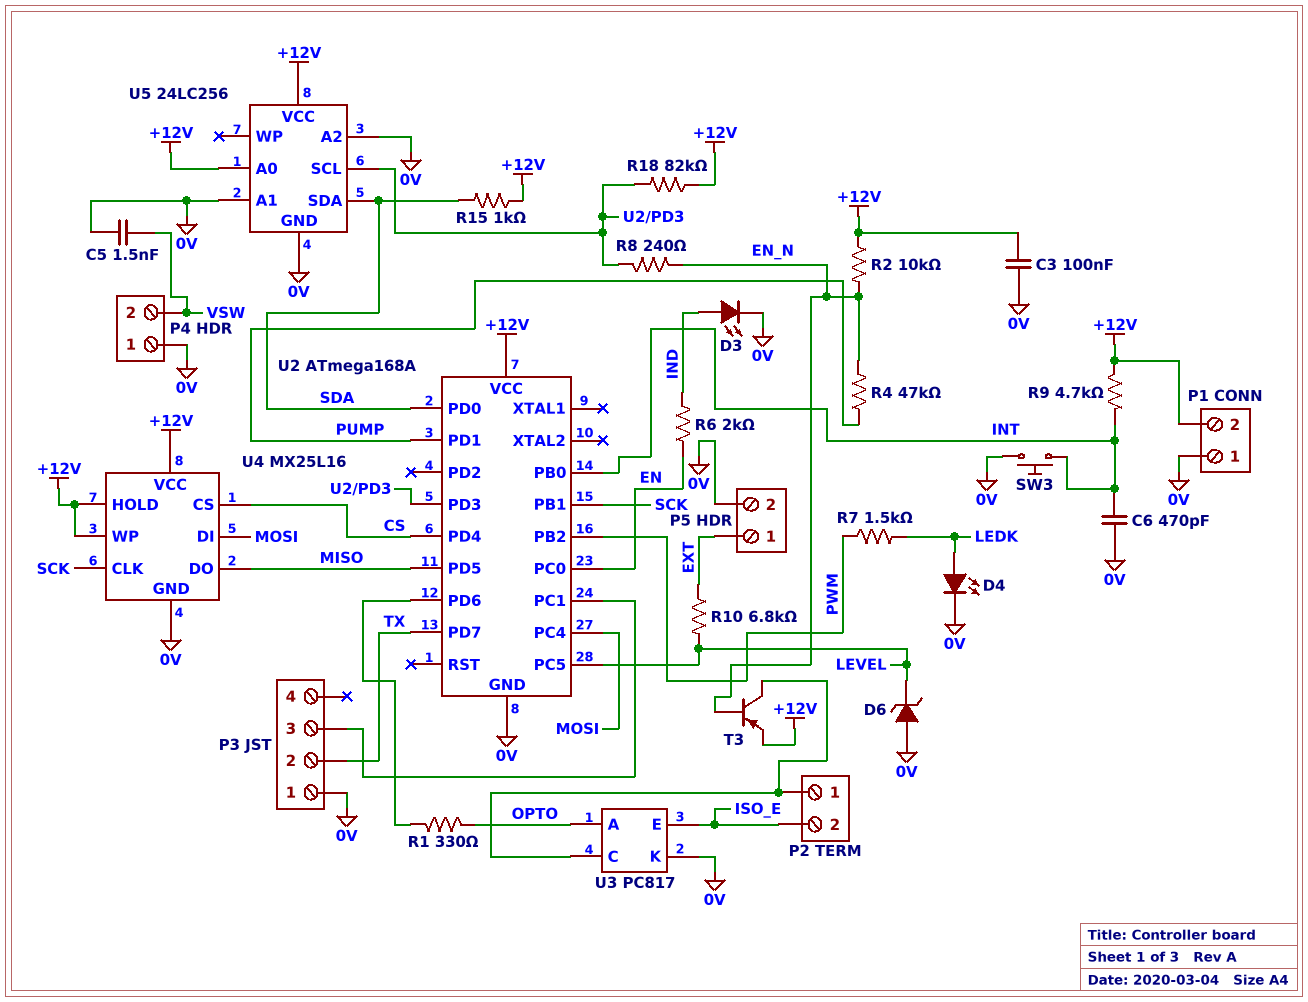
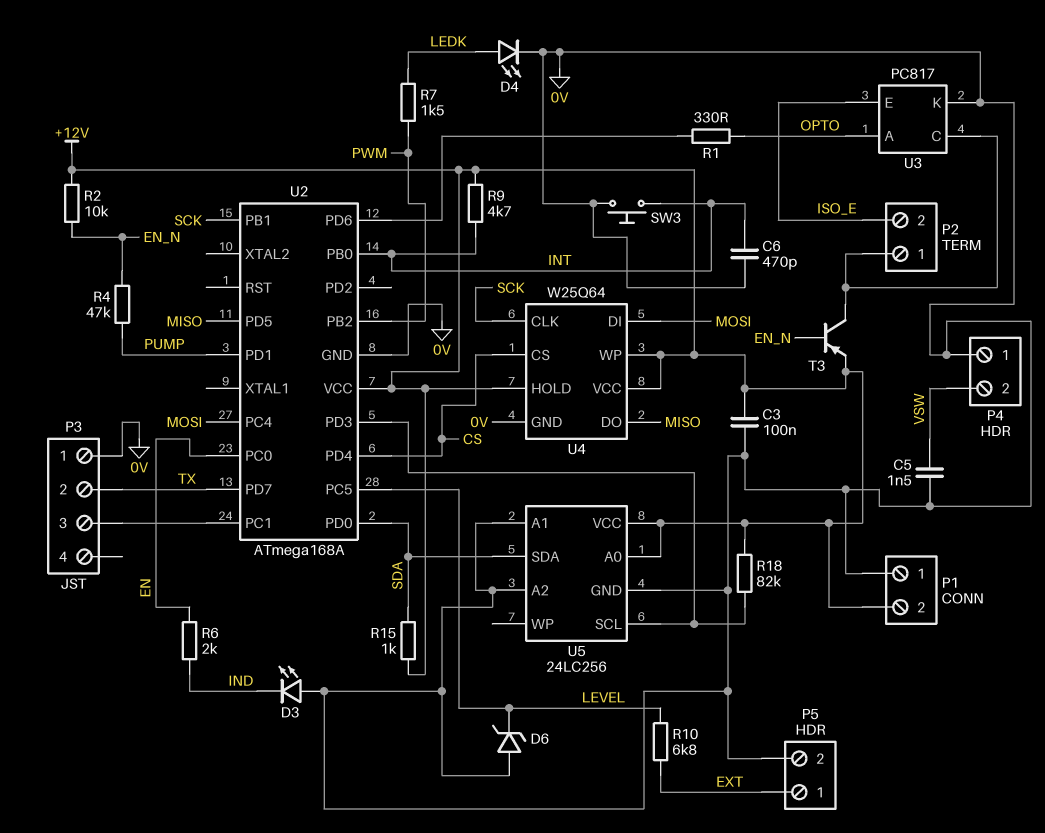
D3: LED (A IND, K 0V) -> LED (A 0V, K IND)
R8: 240 (EN_N, U2/PD3) -> none
U4: MX25L16 -> W25Q64

